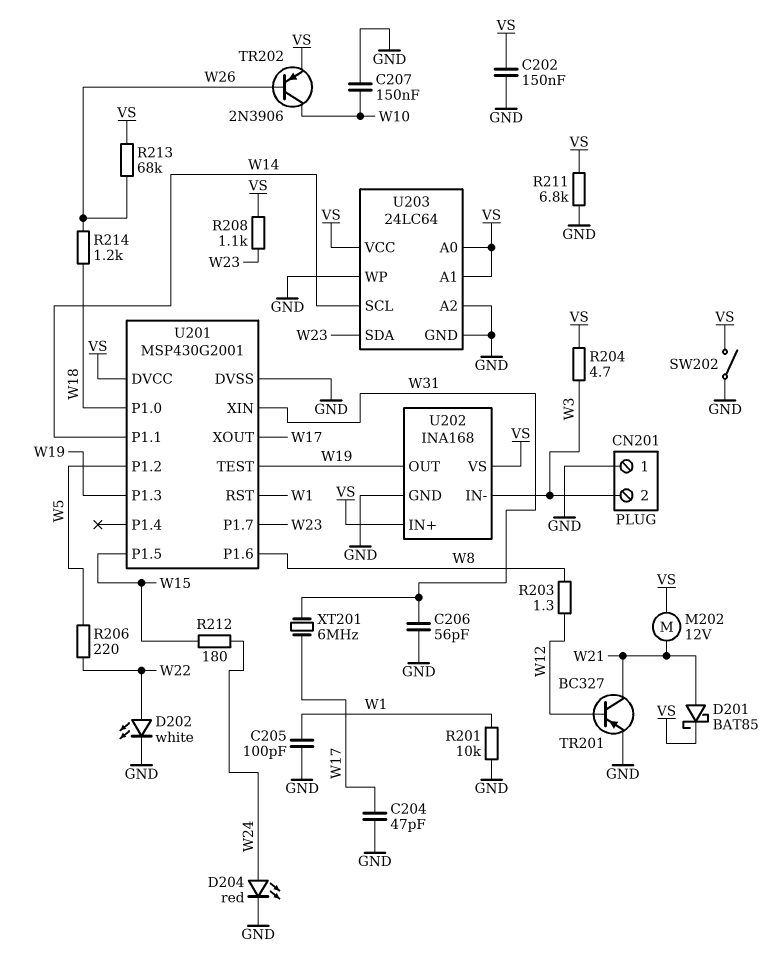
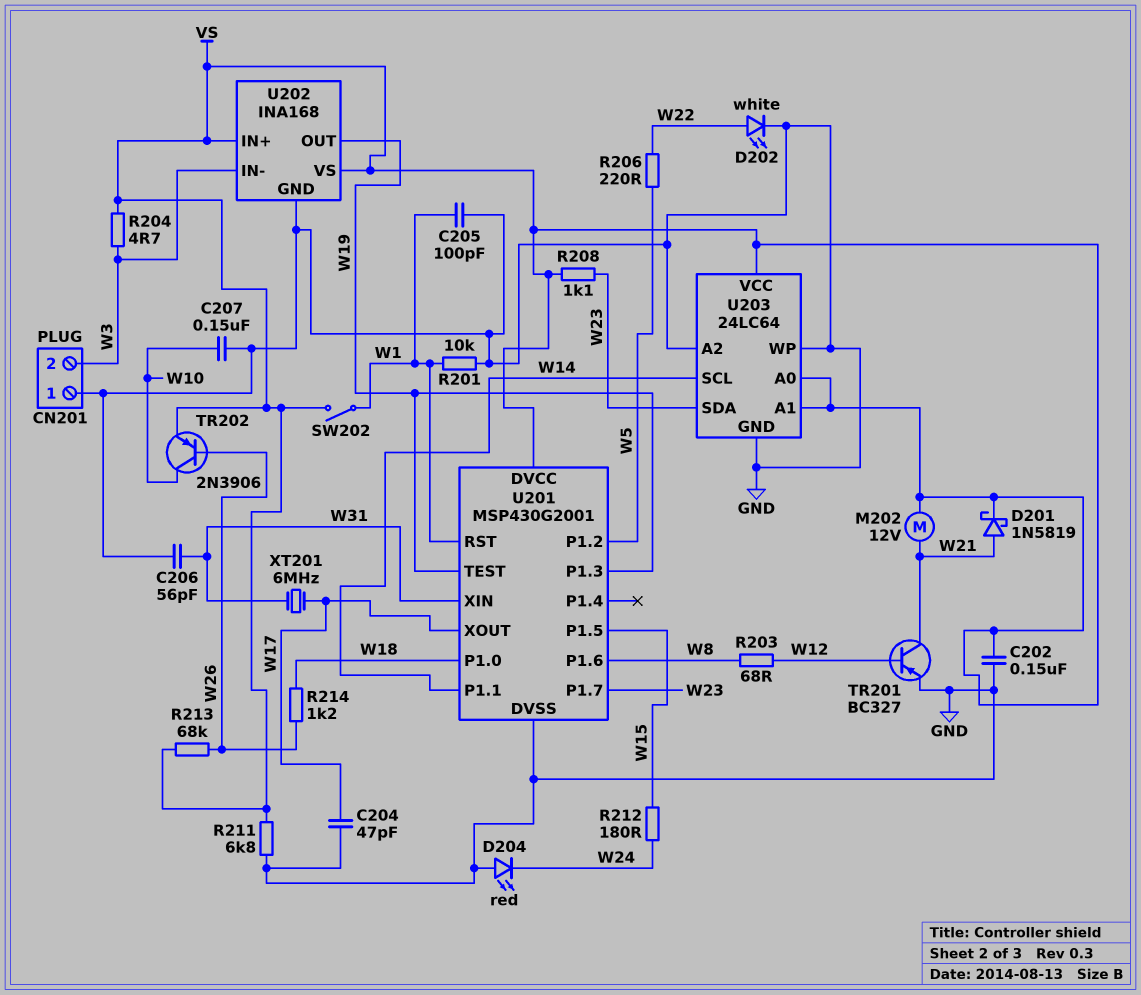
D201: schottky BAT85 (A W21, K VS) -> schottky 1N5819 (A W21, K VS)
D204: LED red (A W24, K GND) -> LED red (A GND, K W24)
R203: 1.3 (W8, W12) -> 68 (W8, W12)
SW202: switch (GND, VS) -> switch (VS, W1)

